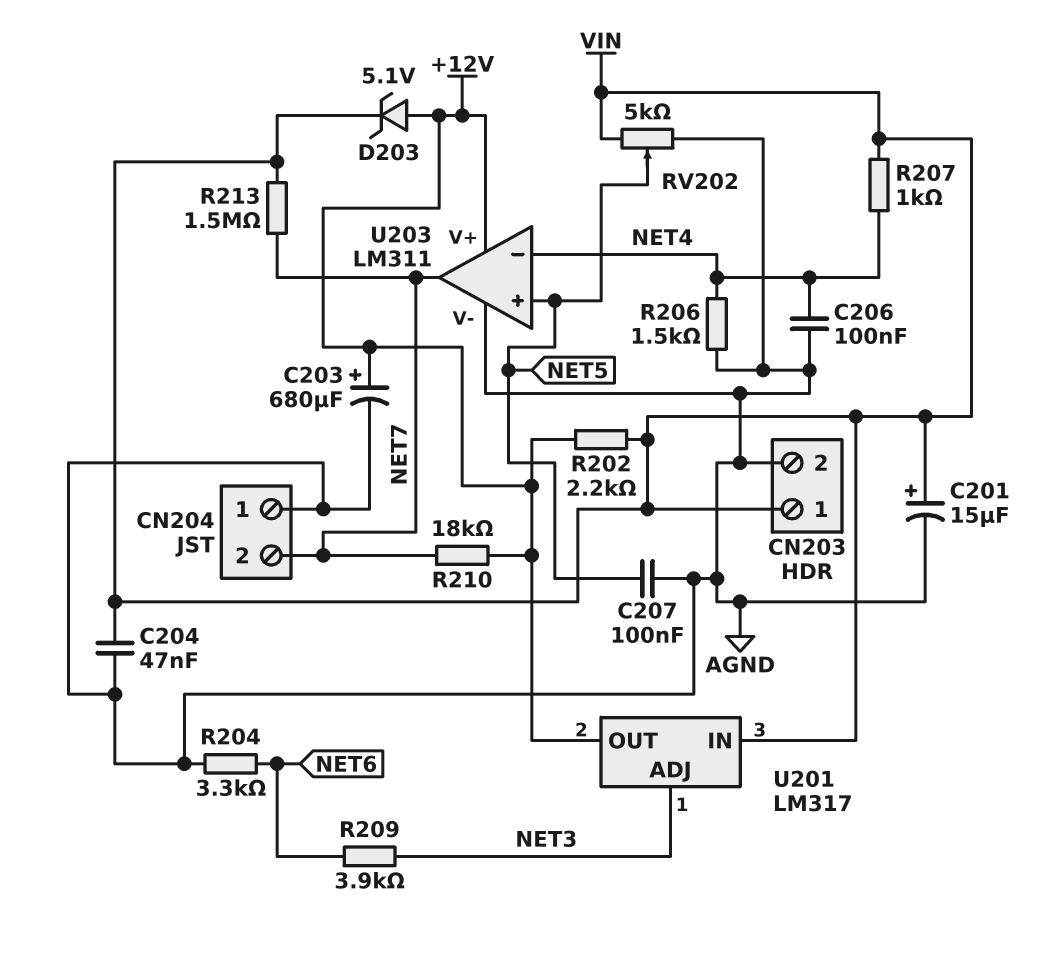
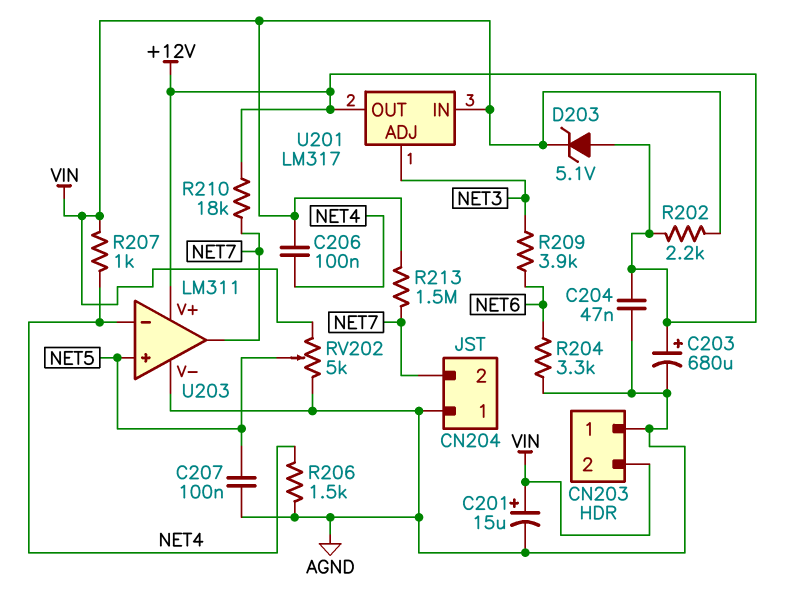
C204: 47nF (AGND, VIN) -> 47nF (+12V, AGND)
C206: 100nF (AGND, NET4) -> 100nF (NET4, VIN)
CN203 pin 1: VIN -> AGND
CN203 pin 2: AGND -> VIN

